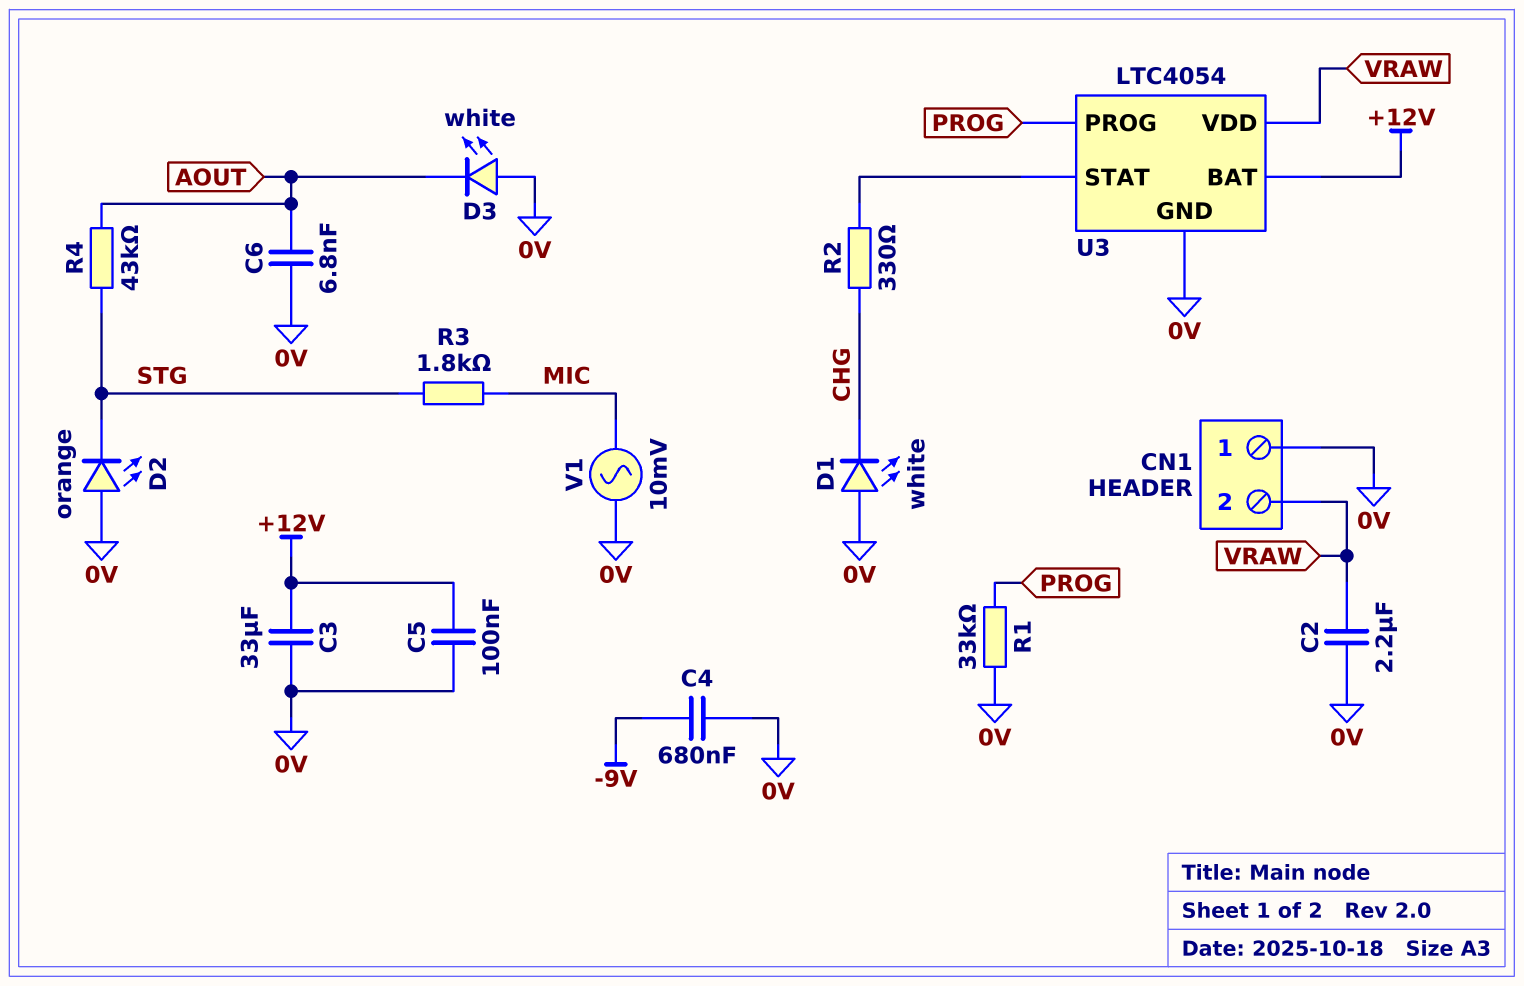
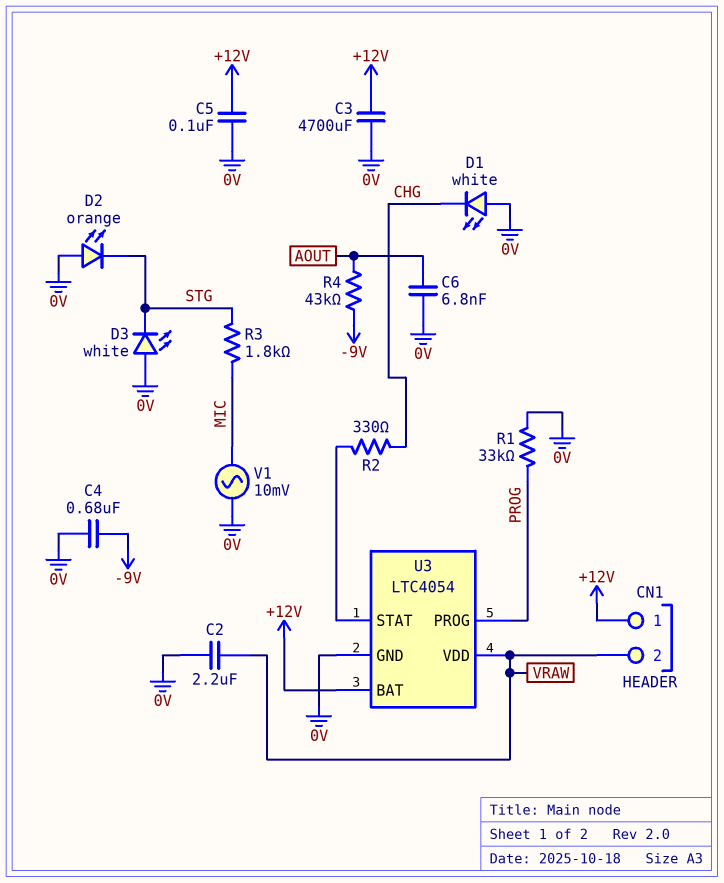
C3: 33uF (+12V, 0V) -> 4700uF (+12V, 0V)
CN1 pin 1: 0V -> +12V
D3: LED white (A 0V, K AOUT) -> LED white (A 0V, K STG)
R4: 43k (AOUT, STG) -> 43k (-9V, AOUT)

